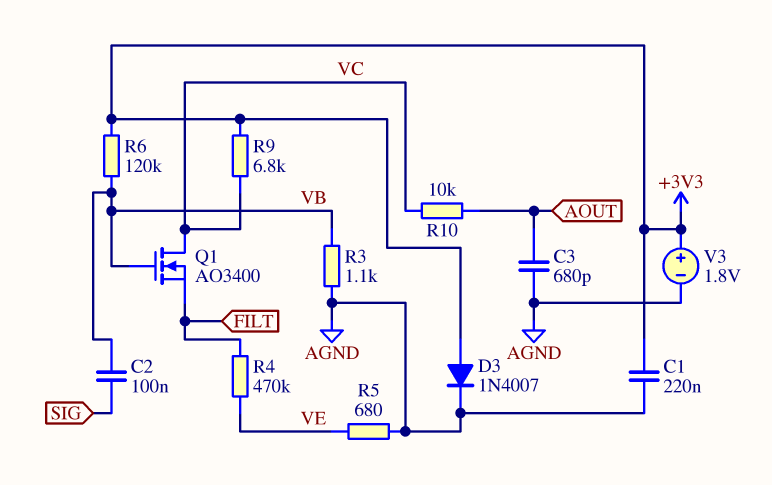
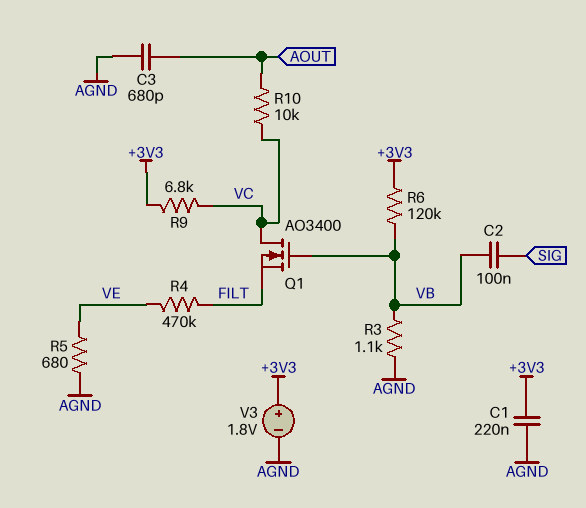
D3: diode 1N4007 (A +3V3, K AGND) -> none

